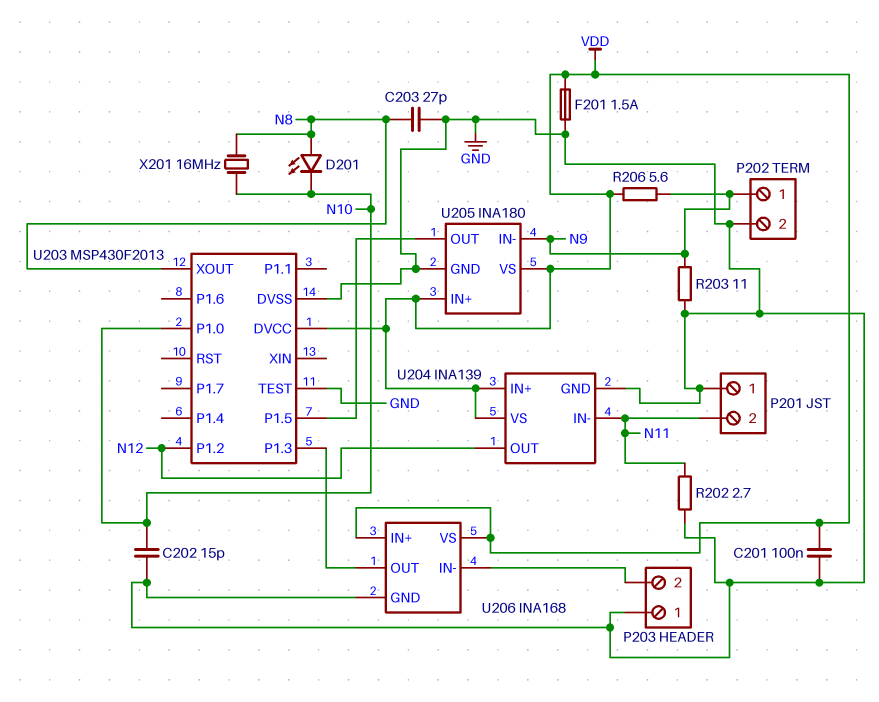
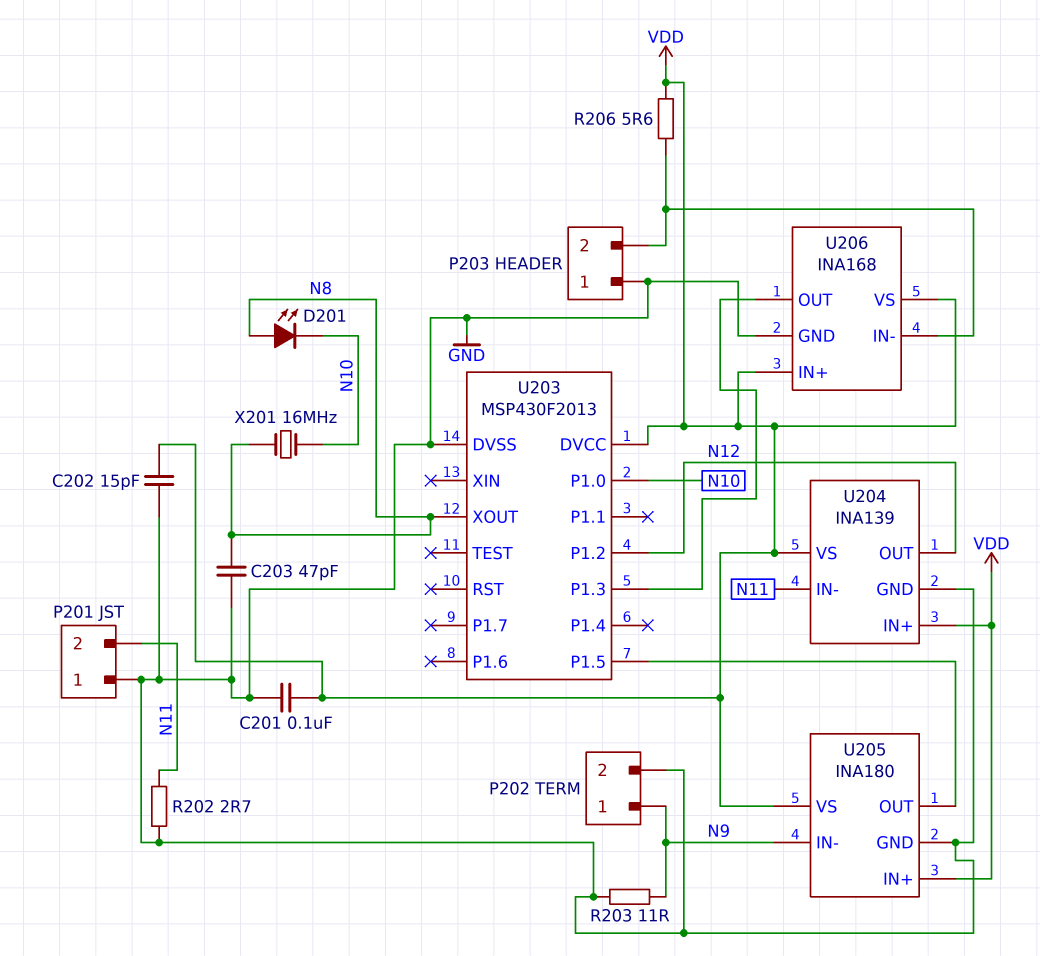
C202: 15pF (GND, N10) -> 15pF (GND, VDD)
C203: 27pF (GND, N8) -> 47pF (GND, N8)
F201: 1.5A (GND, VDD) -> none
R206: 5.6 (N9, VDD) -> 5.6 (P203/2, VDD)
U203 pin TEST: GND -> none

